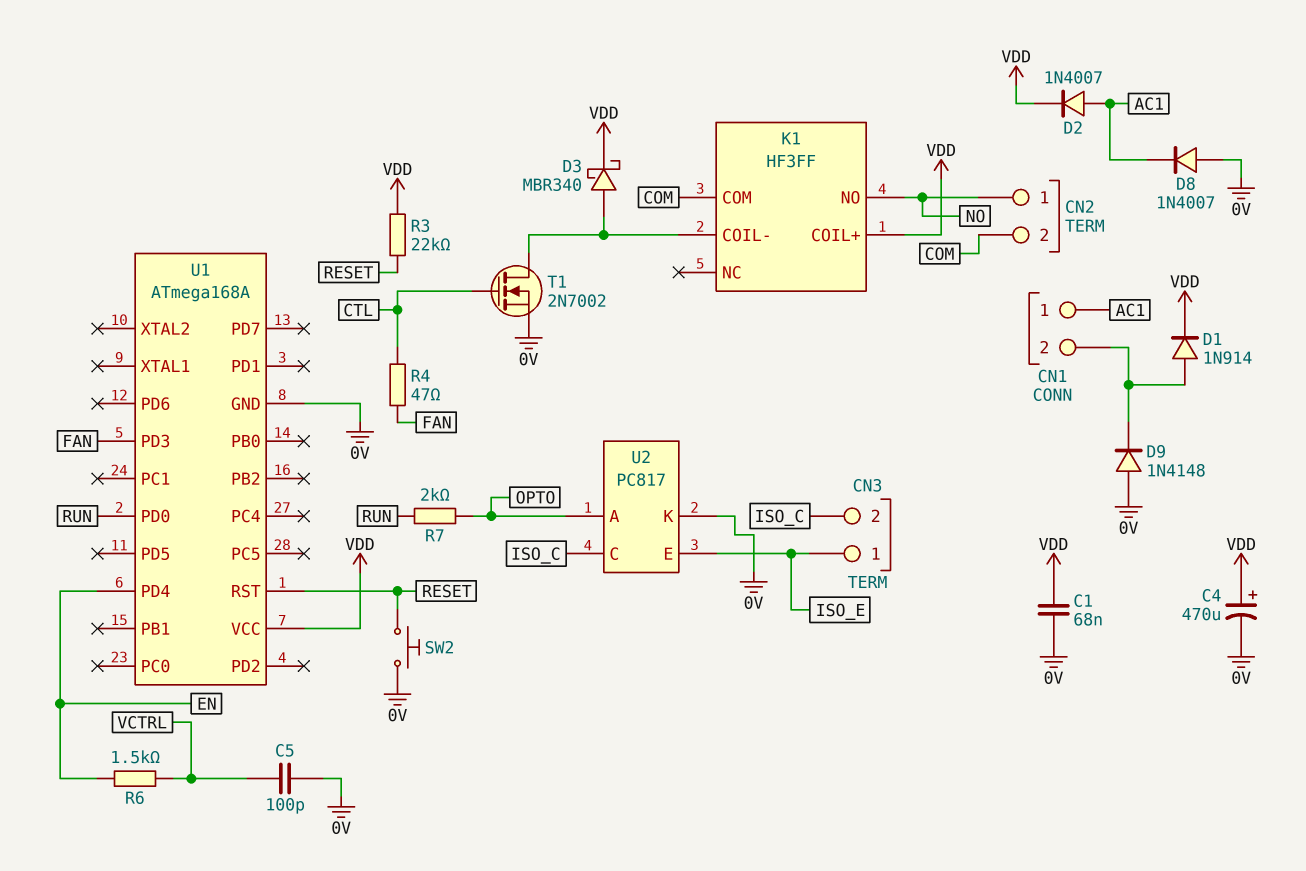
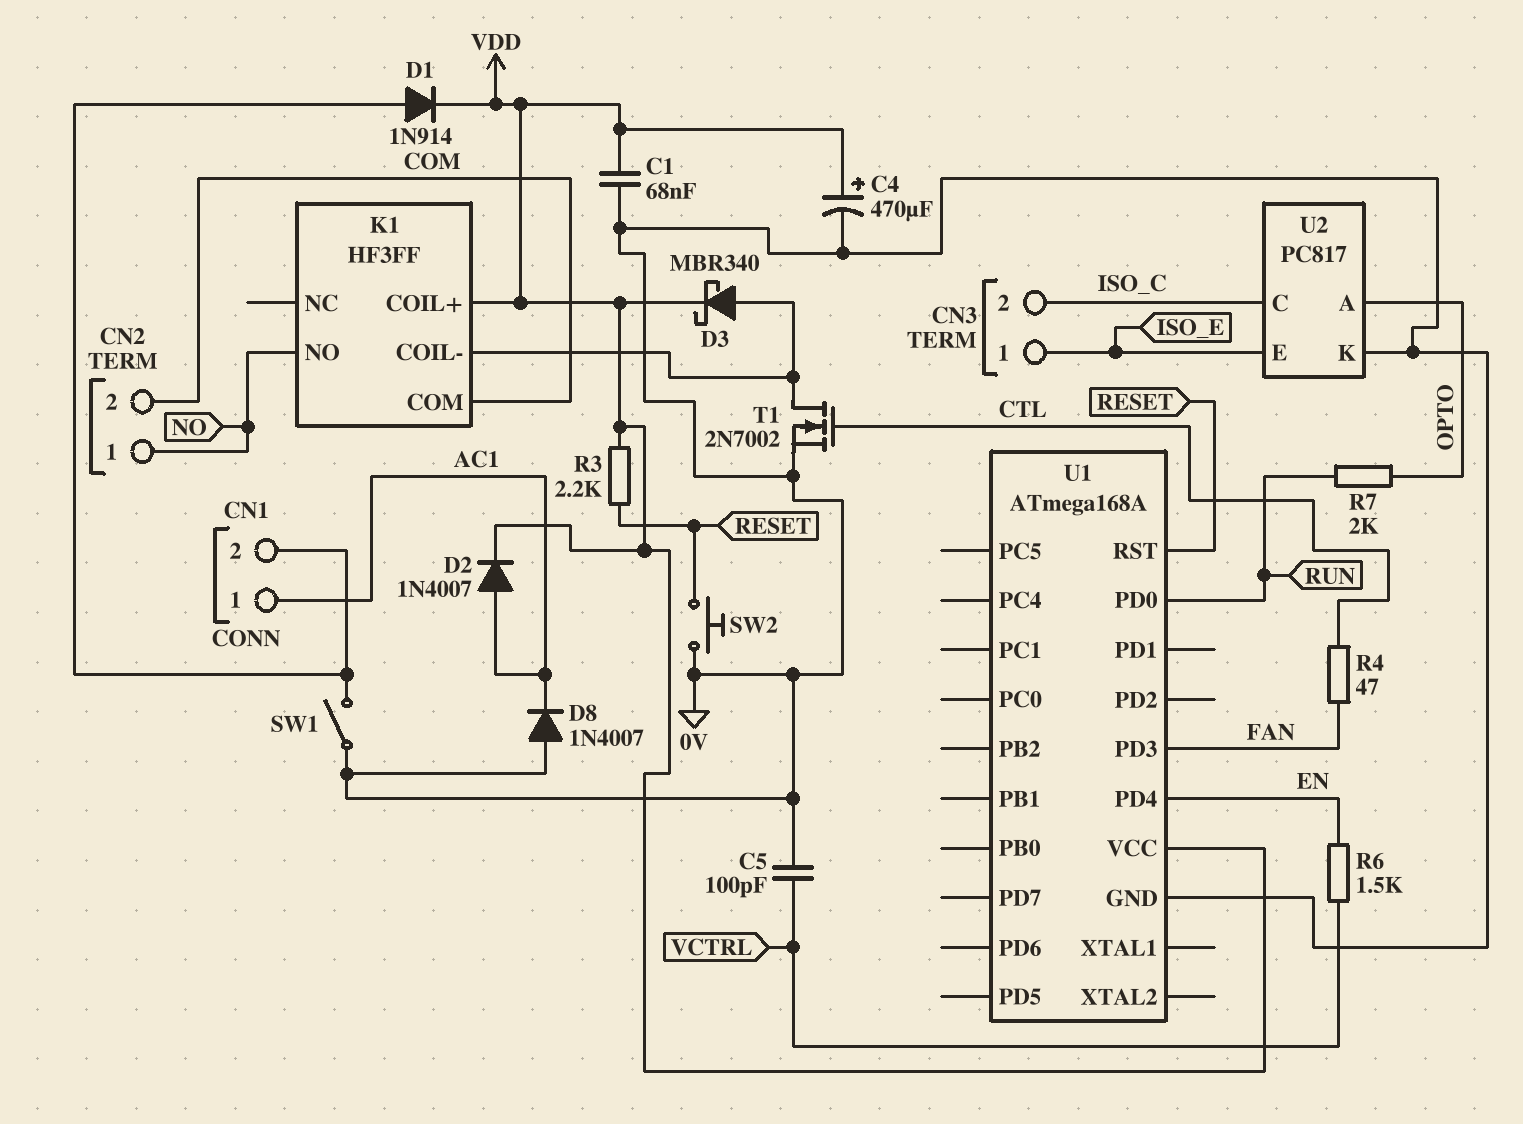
D9: diode 1N4148 (A 0V, K CN1/2) -> none
R3: 22k (RESET, VDD) -> 2.2k (RESET, VDD)
SW1: none -> switch (0V, CN1/2)

